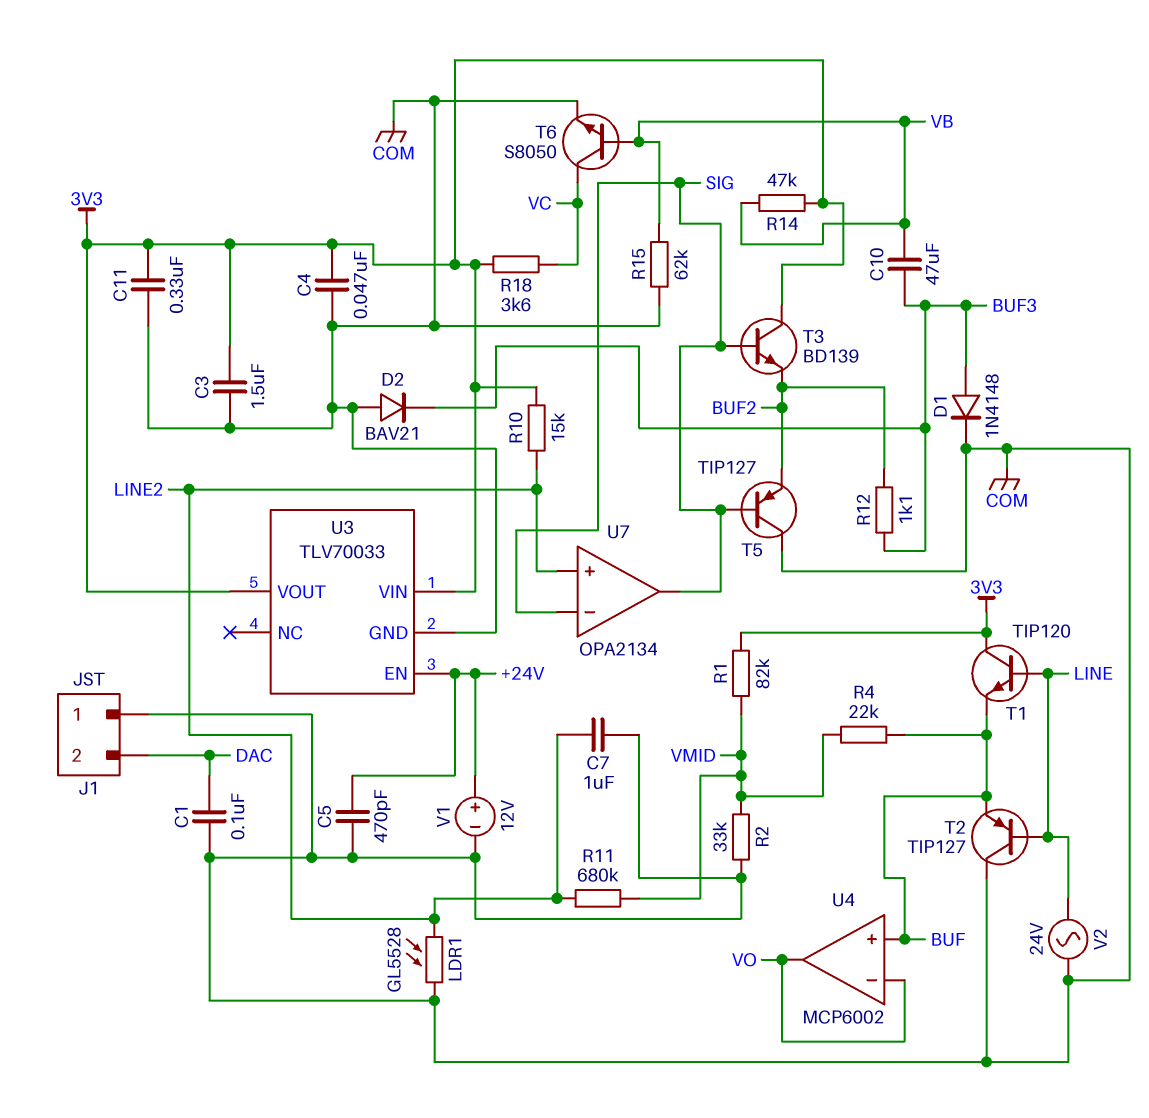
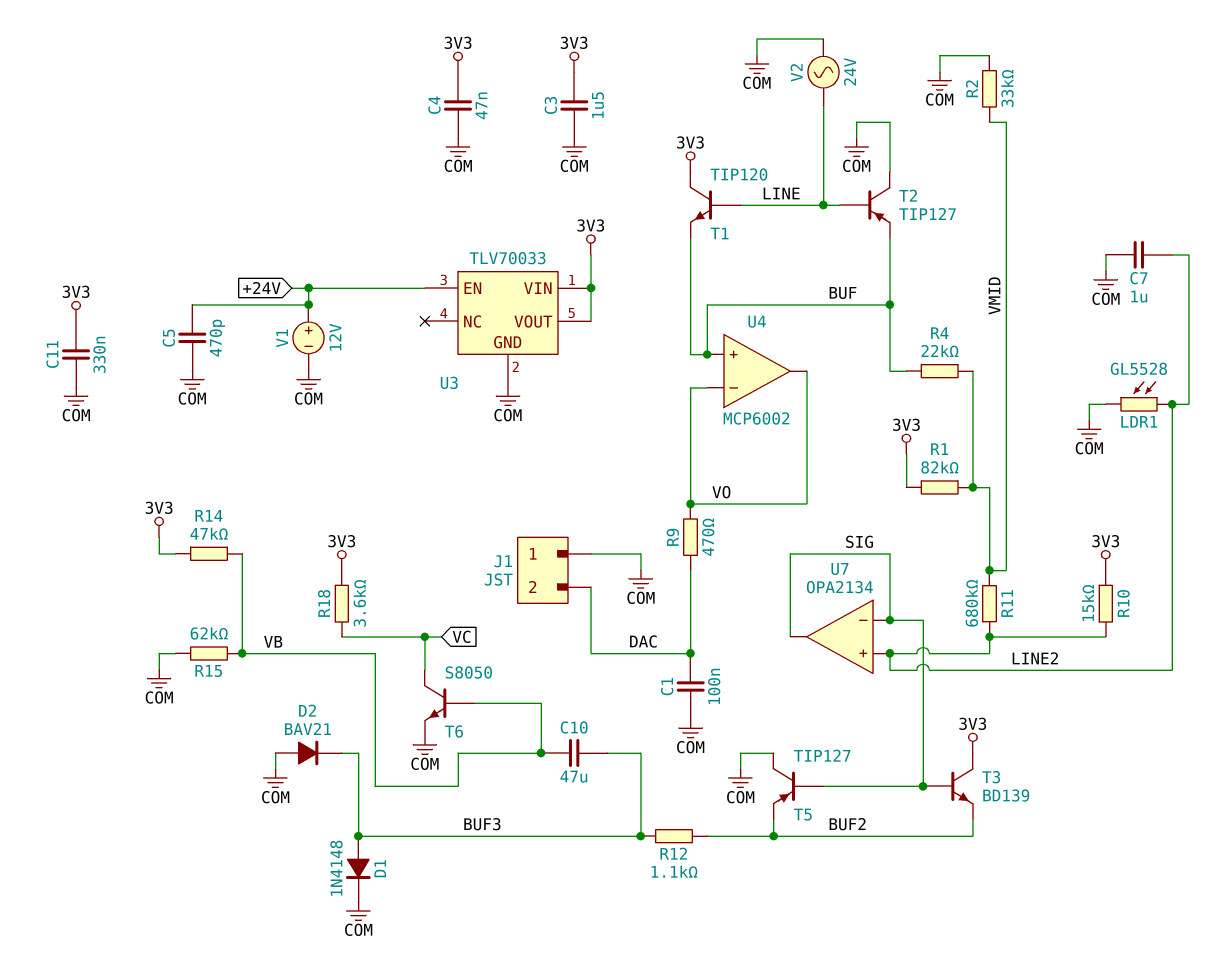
R9: none -> 470 (DAC, VO)

